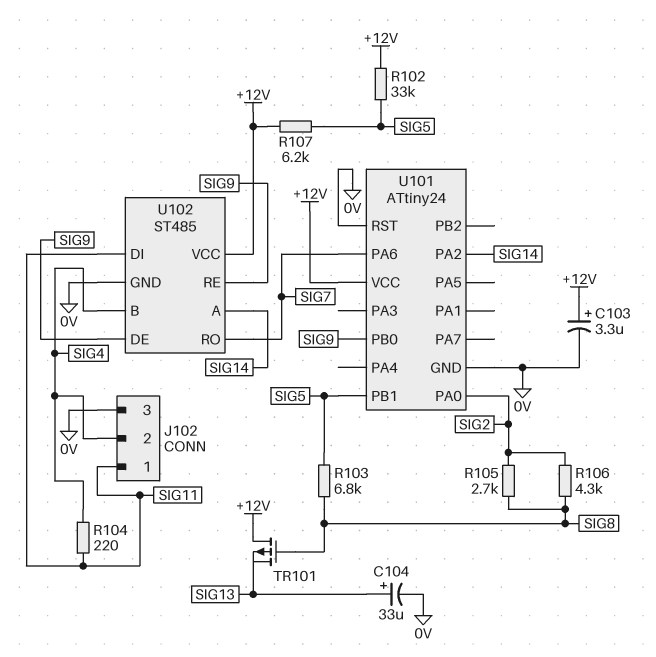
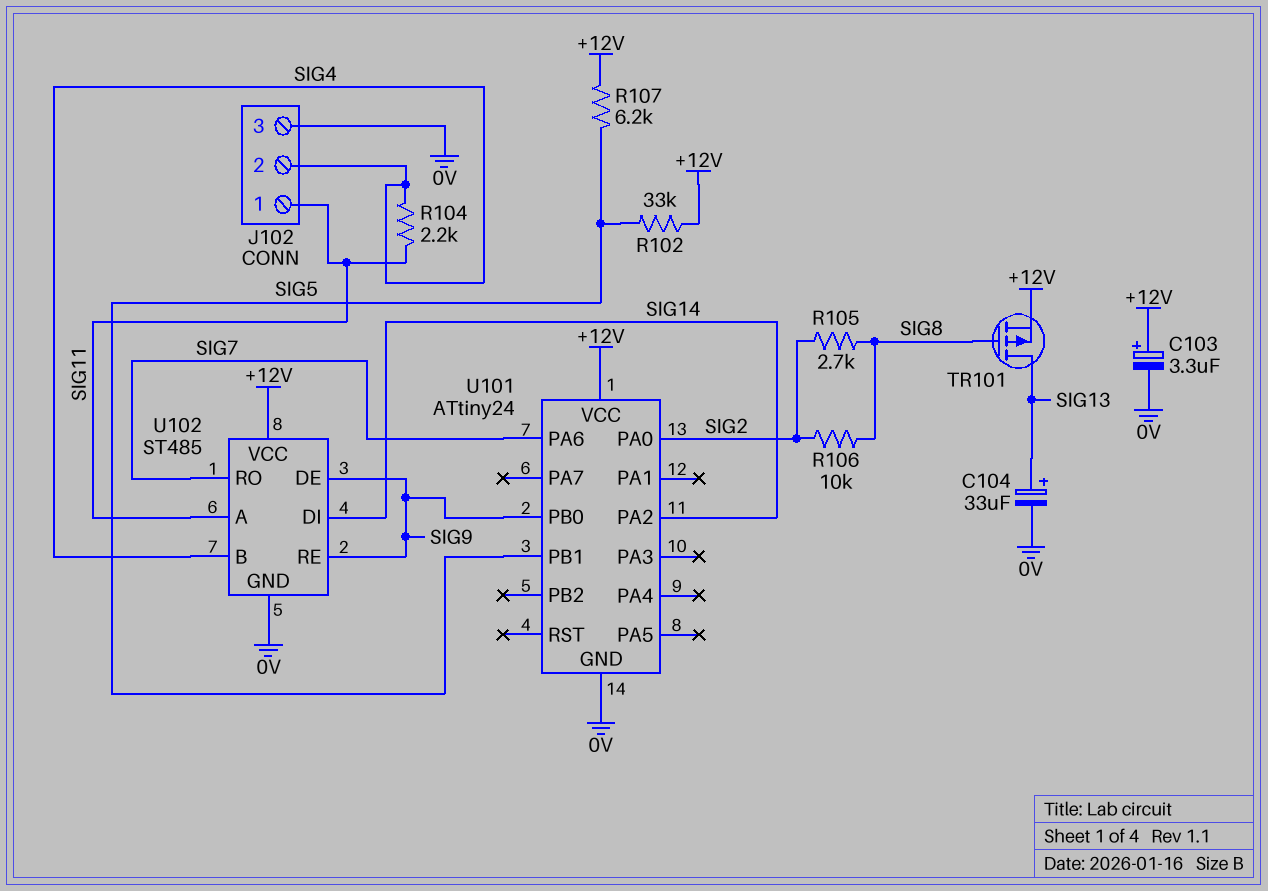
R103: 6.8k (SIG5, SIG8) -> none
R104: 220 (SIG4, SIG11) -> 2.2k (SIG4, SIG11)
R106: 4.3k (SIG2, SIG8) -> 10k (SIG2, SIG8)
TR101: PMOS (G SIG8, D +12V, S SIG13) -> PMOS (G SIG8, D SIG13, S +12V)
U101 pin RST: 0V -> none
U102 pin A: SIG14 -> SIG11
U102 pin DI: SIG11 -> SIG14

